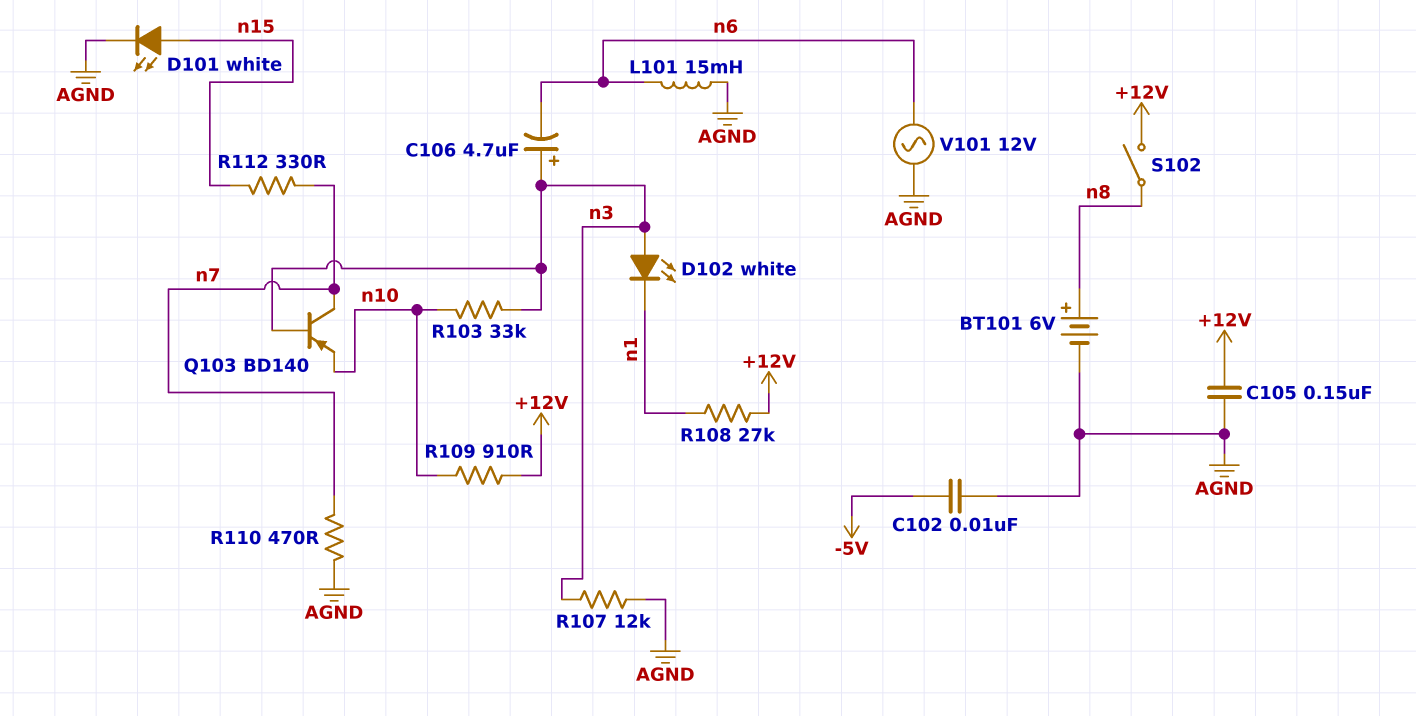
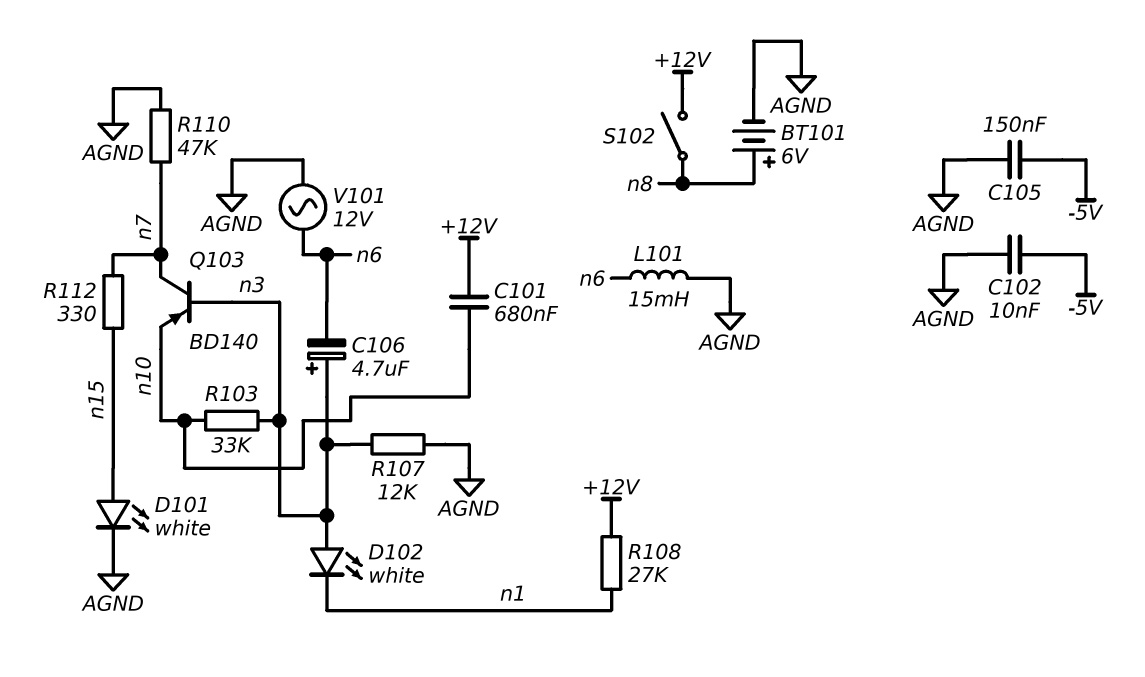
C101: none -> 680nF (+12V, n10)
C105: 150nF (+12V, AGND) -> 150nF (-5V, AGND)
R109: 910 (+12V, n10) -> none
R110: 470 (AGND, n7) -> 47k (AGND, n7)

